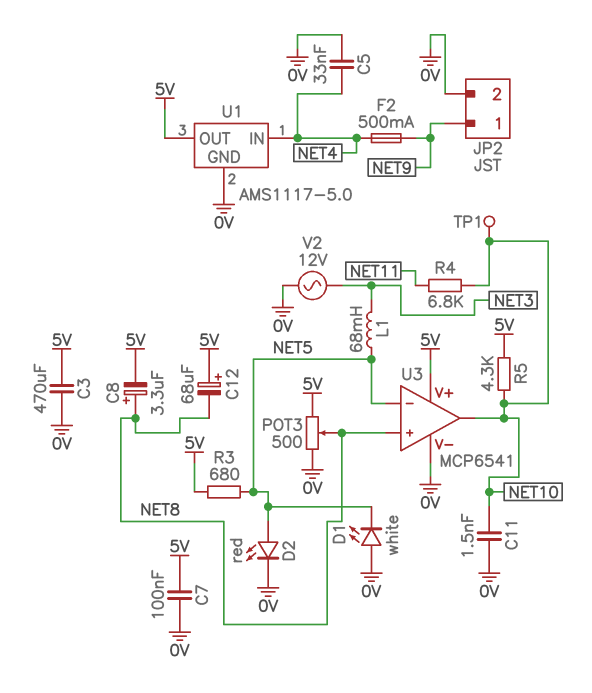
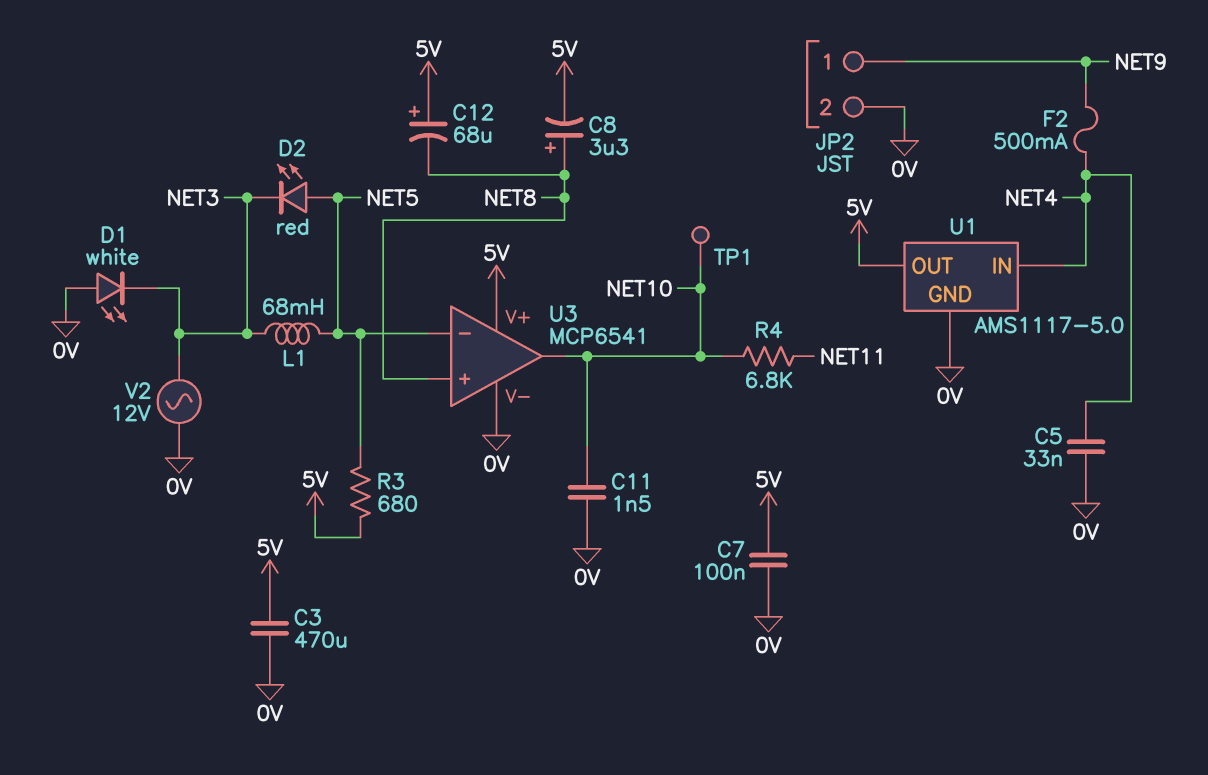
D1: LED white (A 0V, K NET5) -> LED white (A 0V, K NET3)
D2: LED red (A NET5, K 0V) -> LED red (A NET5, K NET3)
POT3: 500 (0V, 5V, wiper NET8) -> none
R5: 4.3k (5V, NET10) -> none

